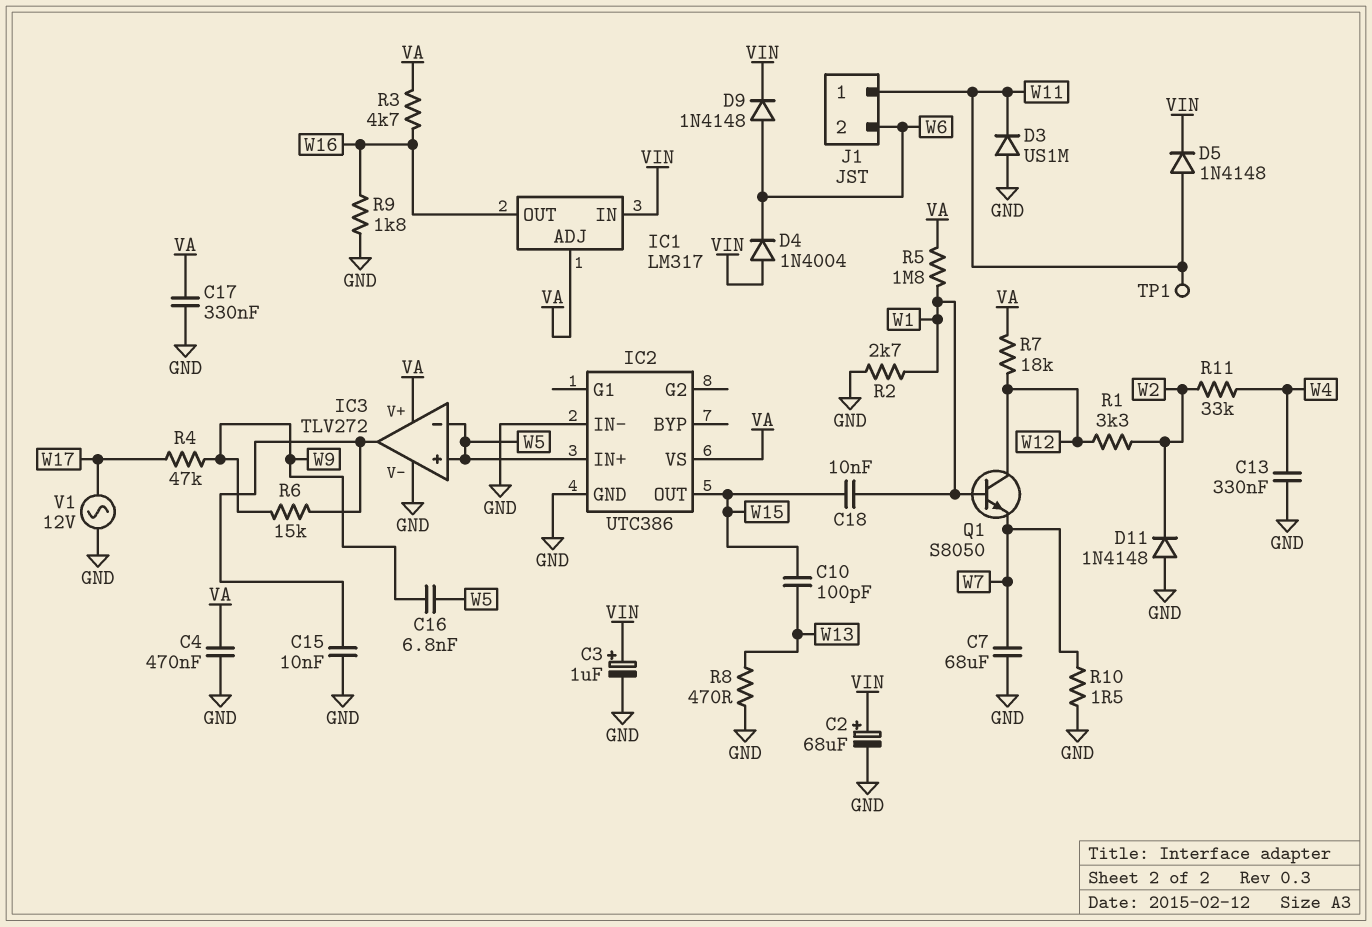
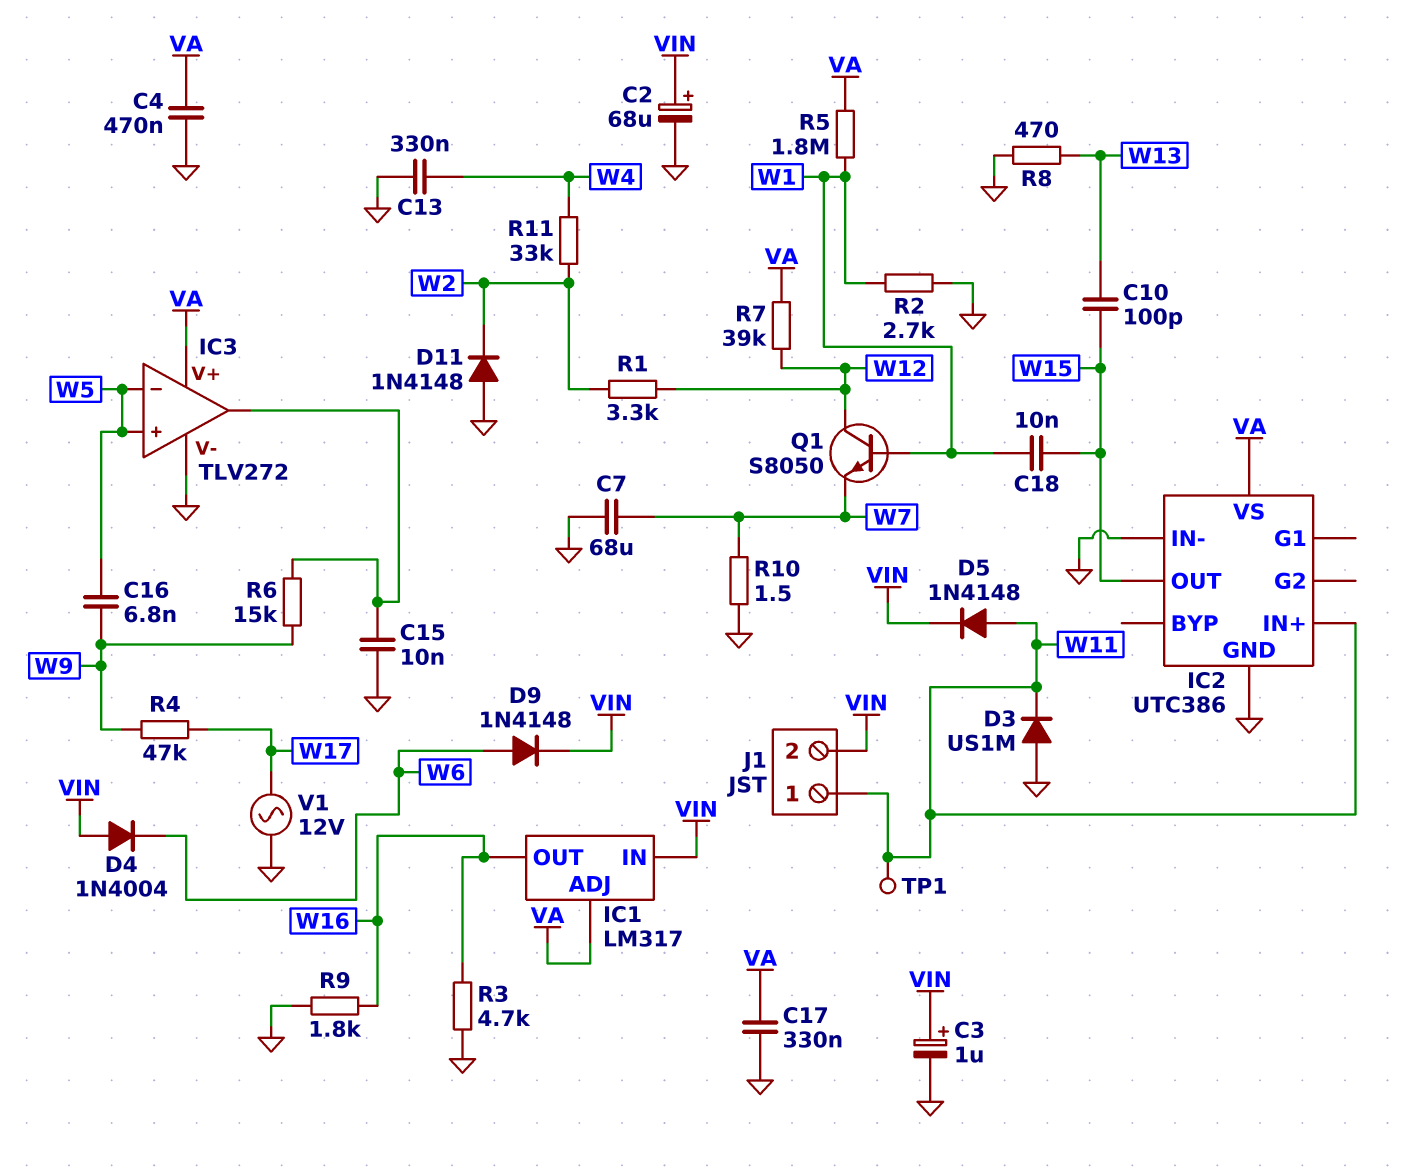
IC2 pin IN+: W5 -> W11
J1 pin 2: W6 -> VIN
R3: 4.7k (VA, W16) -> 4.7k (GND, W16)
R7: 18k (VA, W12) -> 39k (VA, W12)

